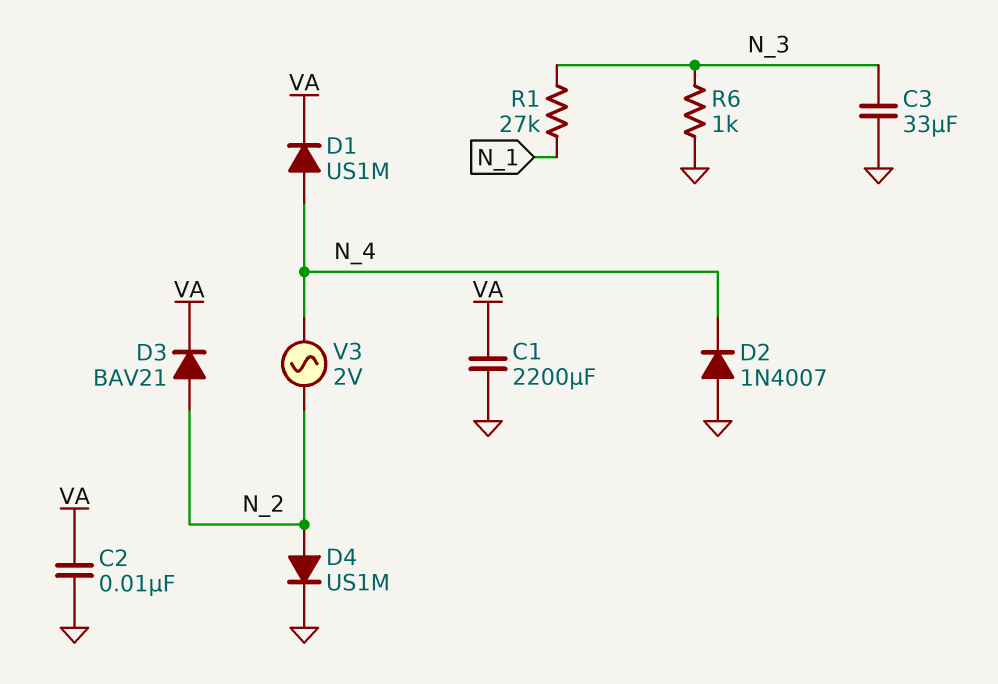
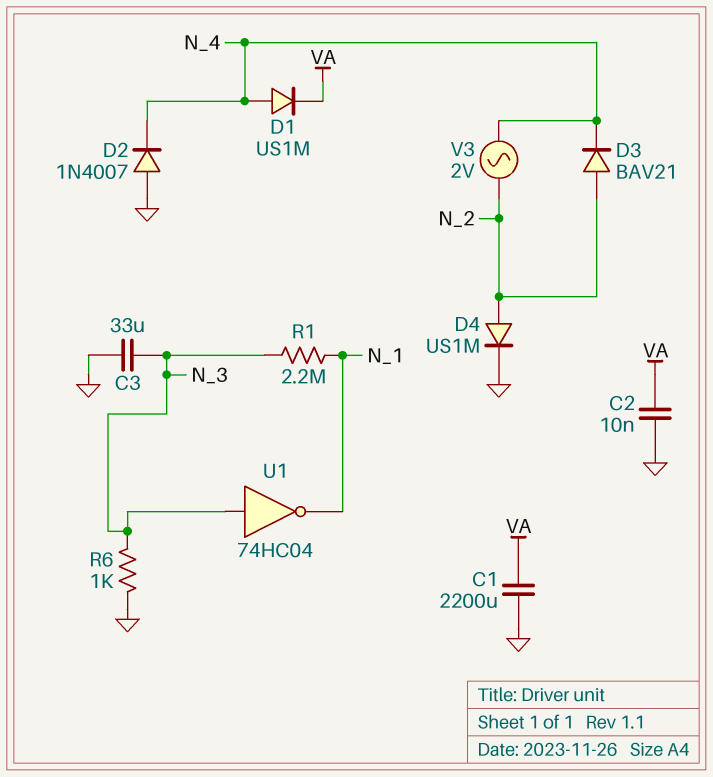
D3: diode BAV21 (A N_2, K VA) -> diode BAV21 (A N_2, K N_4)
R1: 27k (N_1, N_3) -> 2.2M (N_1, N_3)
U1: none -> NOT 74HC04 (in N_3, out N_1)

